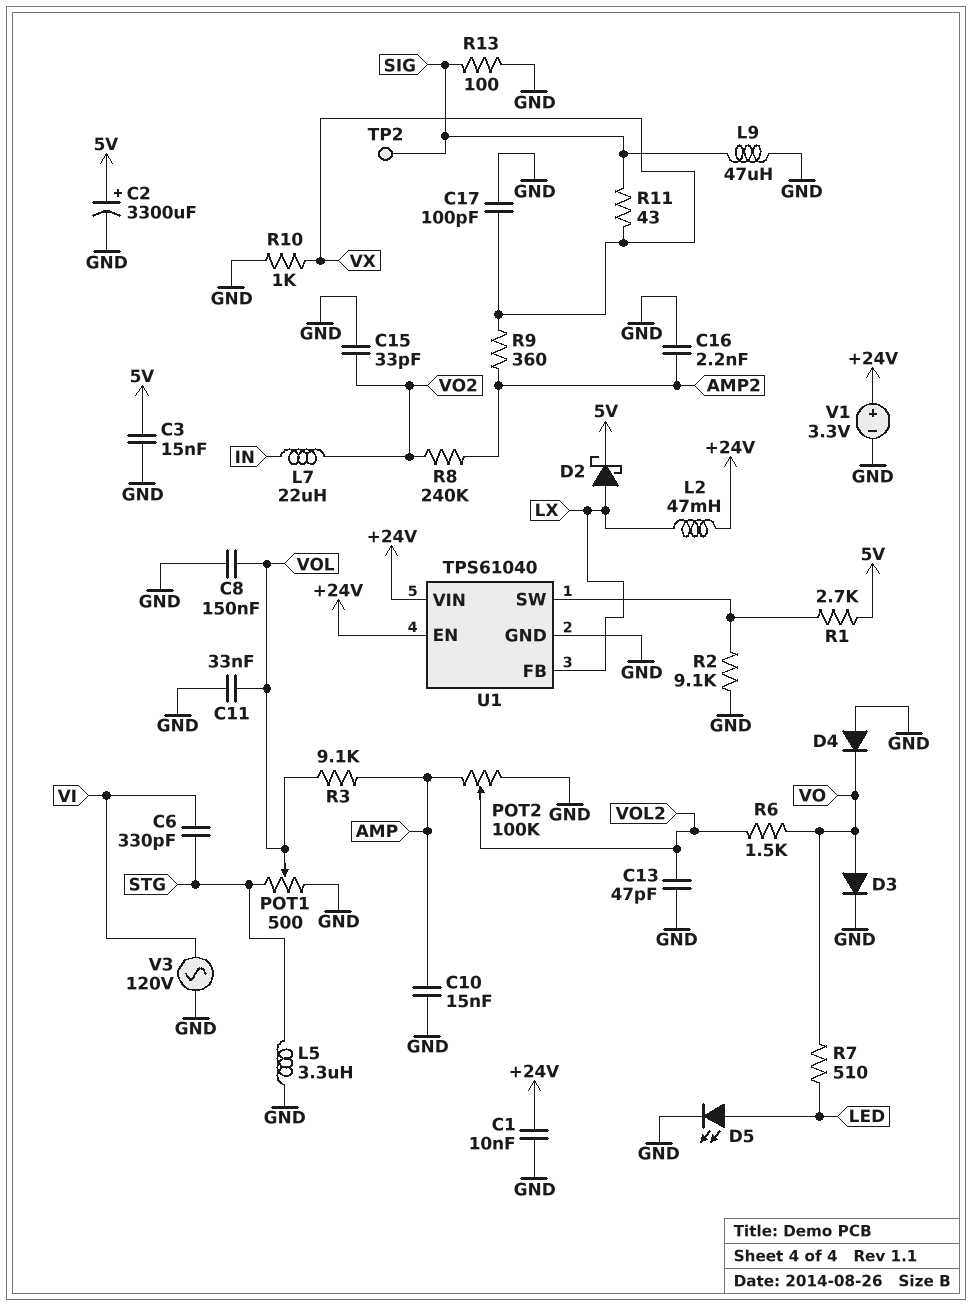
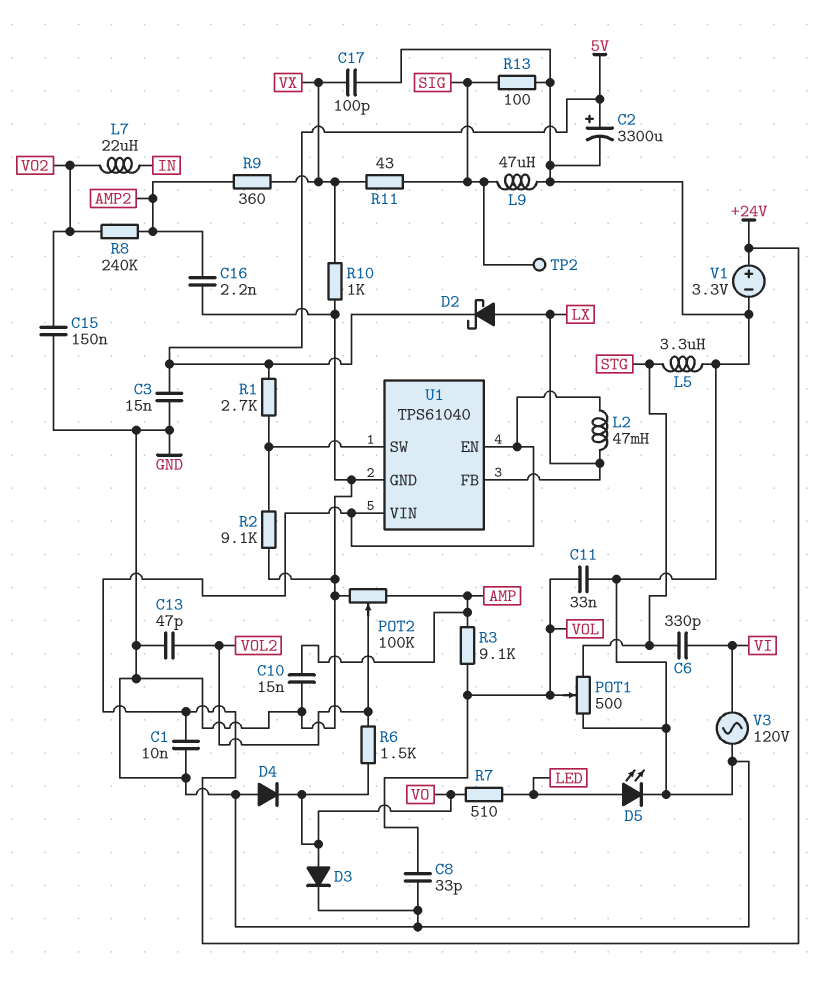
C8: 150nF (GND, VOL) -> 33pF (GND, VOL)
C15: 33pF (GND, VO2) -> 150nF (GND, VO2)

